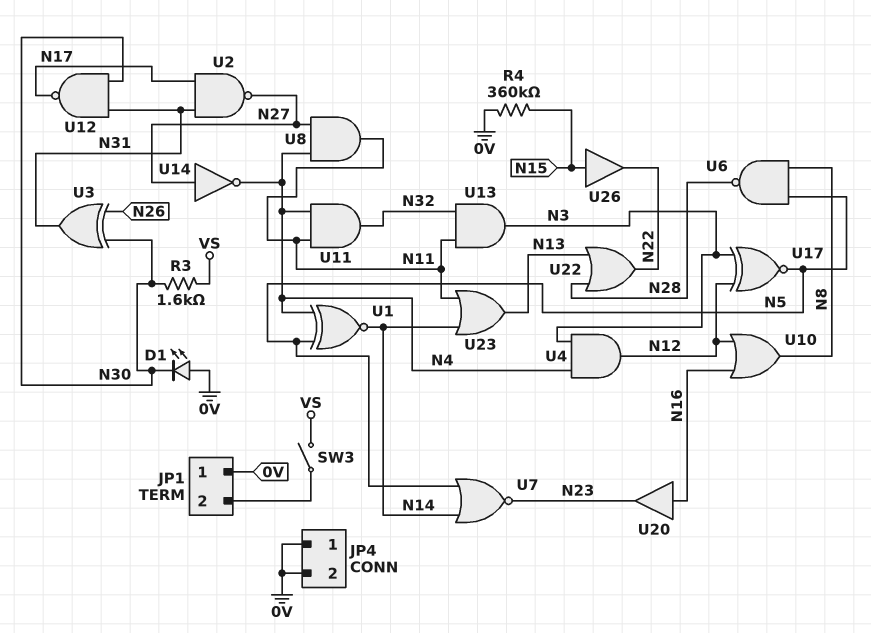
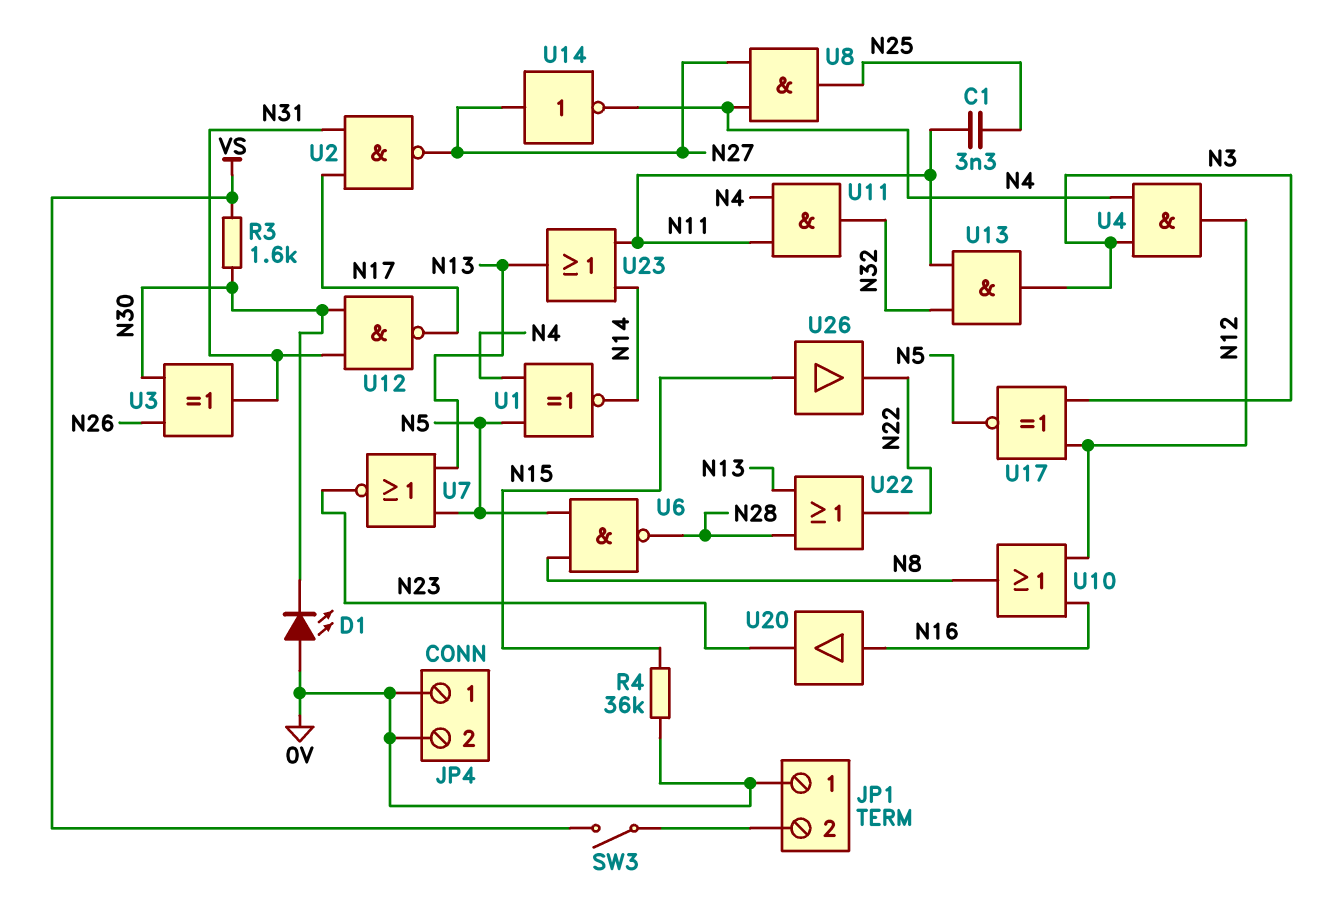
C1: none -> 3.3nF (N11, N25)
R4: 360k (0V, N15) -> 36k (0V, N15)
U7: NOR (in N5, in N14, out N23) -> NOR (in N5, in N13, out N23)
U8: AND (in N4, in N27, out N11) -> AND (in N4, in N27, out N25)

